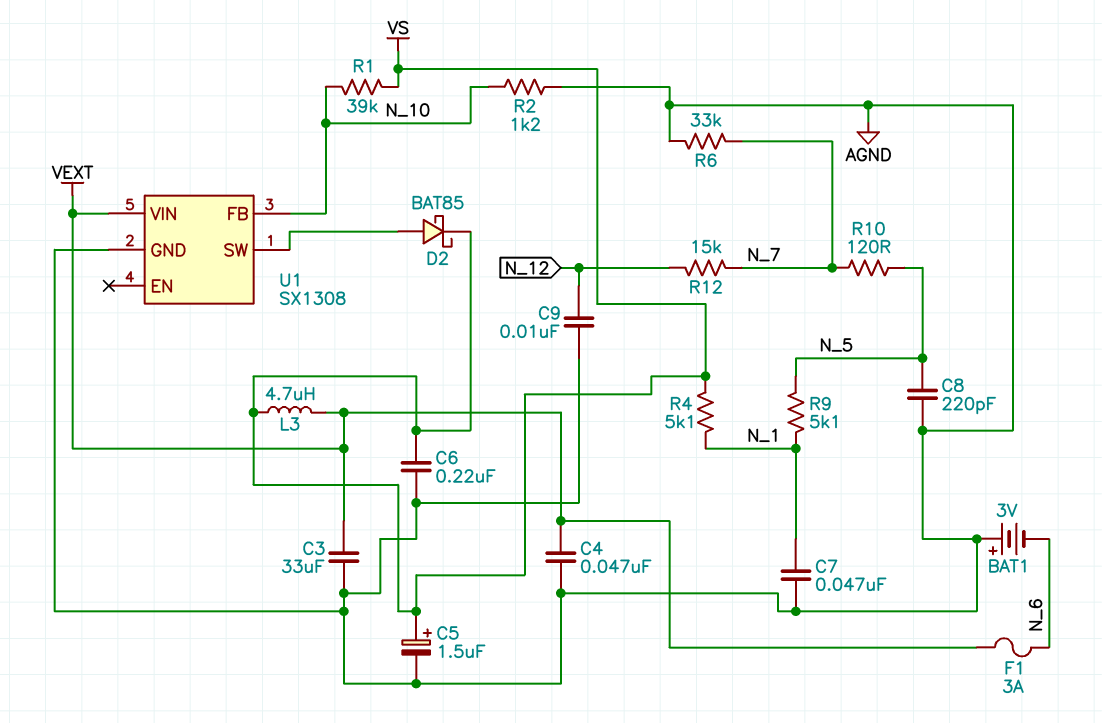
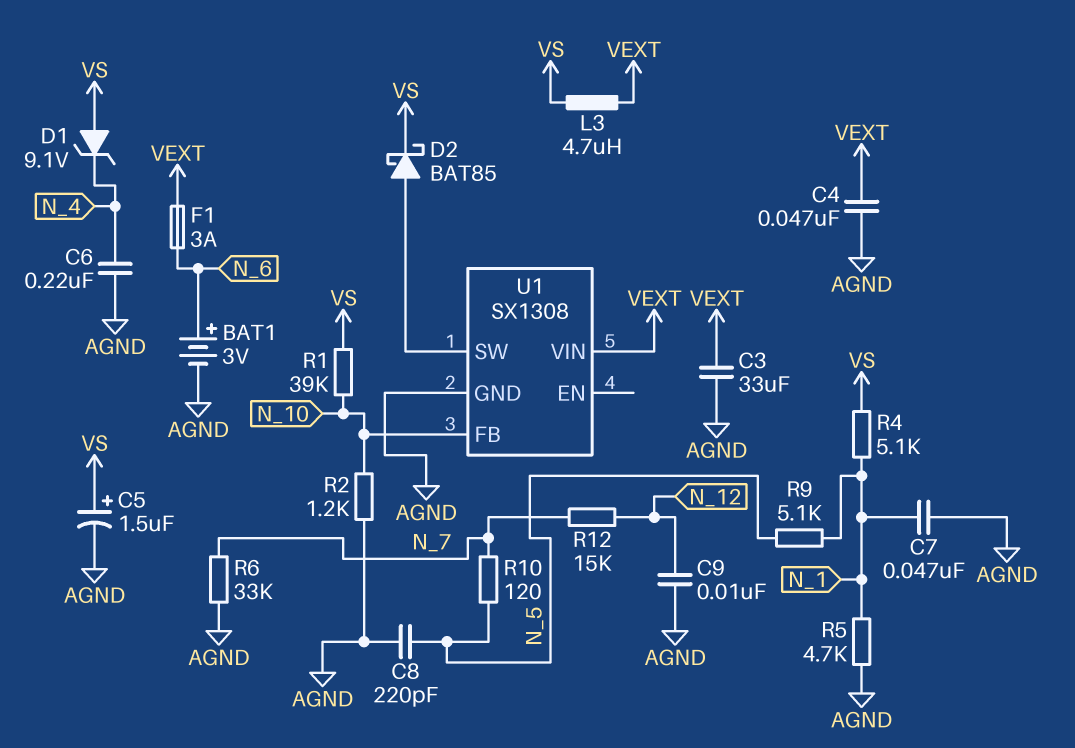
BAT1: 3V (plus AGND, minus N_6) -> 3V (plus N_6, minus AGND)
C6: 220nF (AGND, VS) -> 220nF (AGND, N_4)
D1: none -> zener 9.1V (A VS, K N_4)
R5: none -> 4.7k (AGND, N_1)

